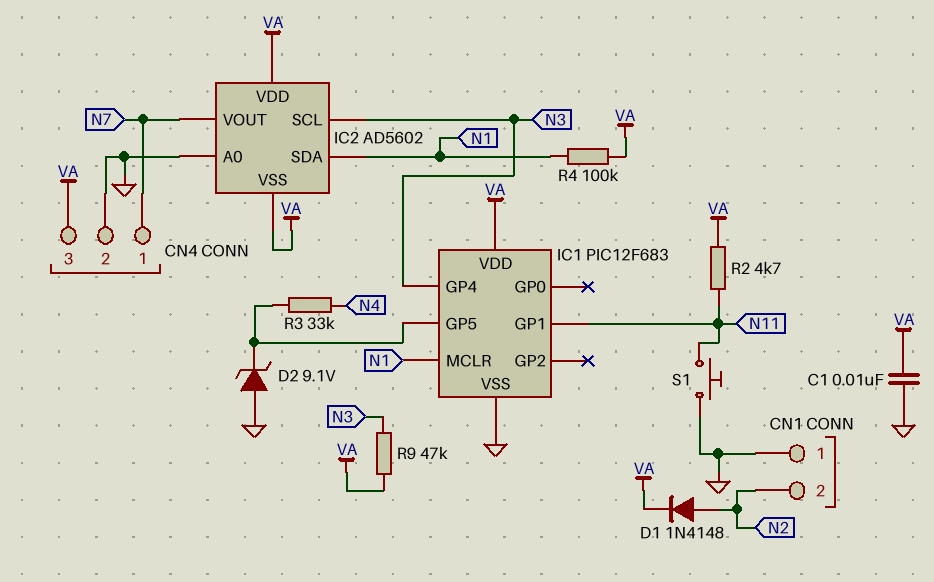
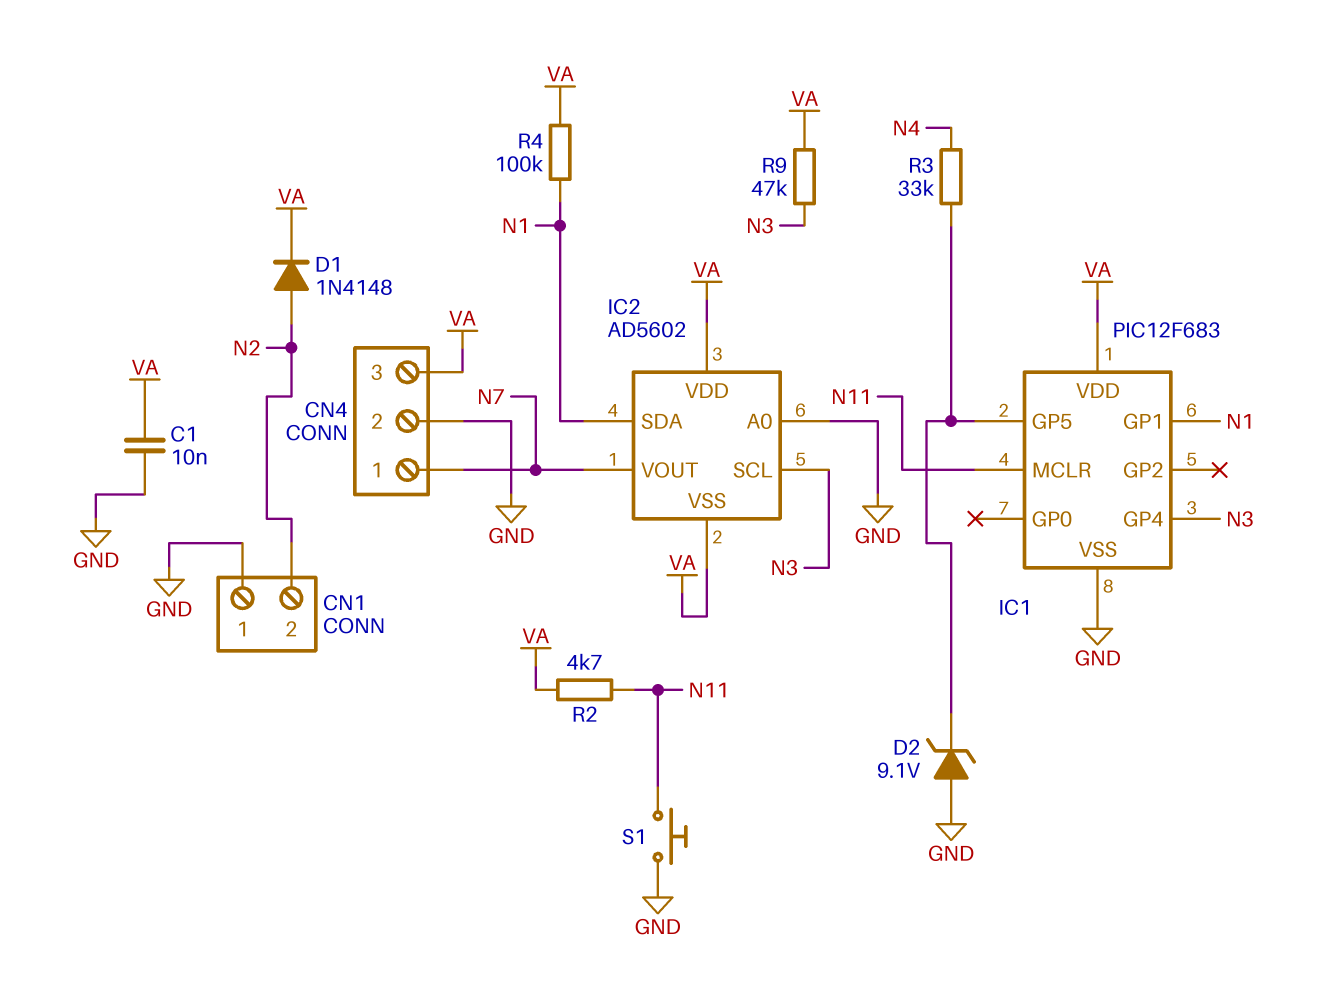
IC1 pin GP1: N11 -> N1
IC1 pin MCLR: N1 -> N11

